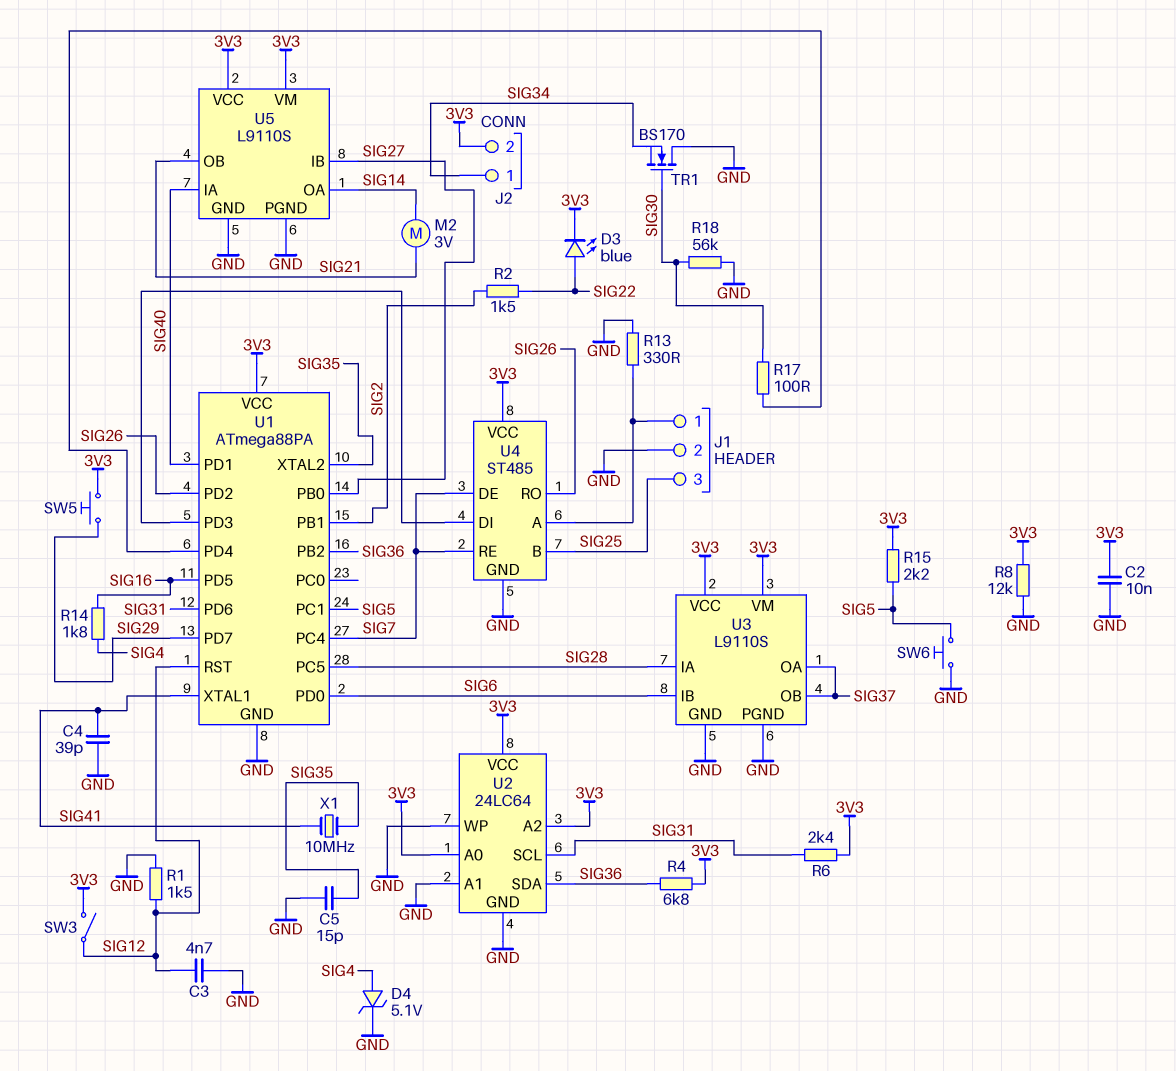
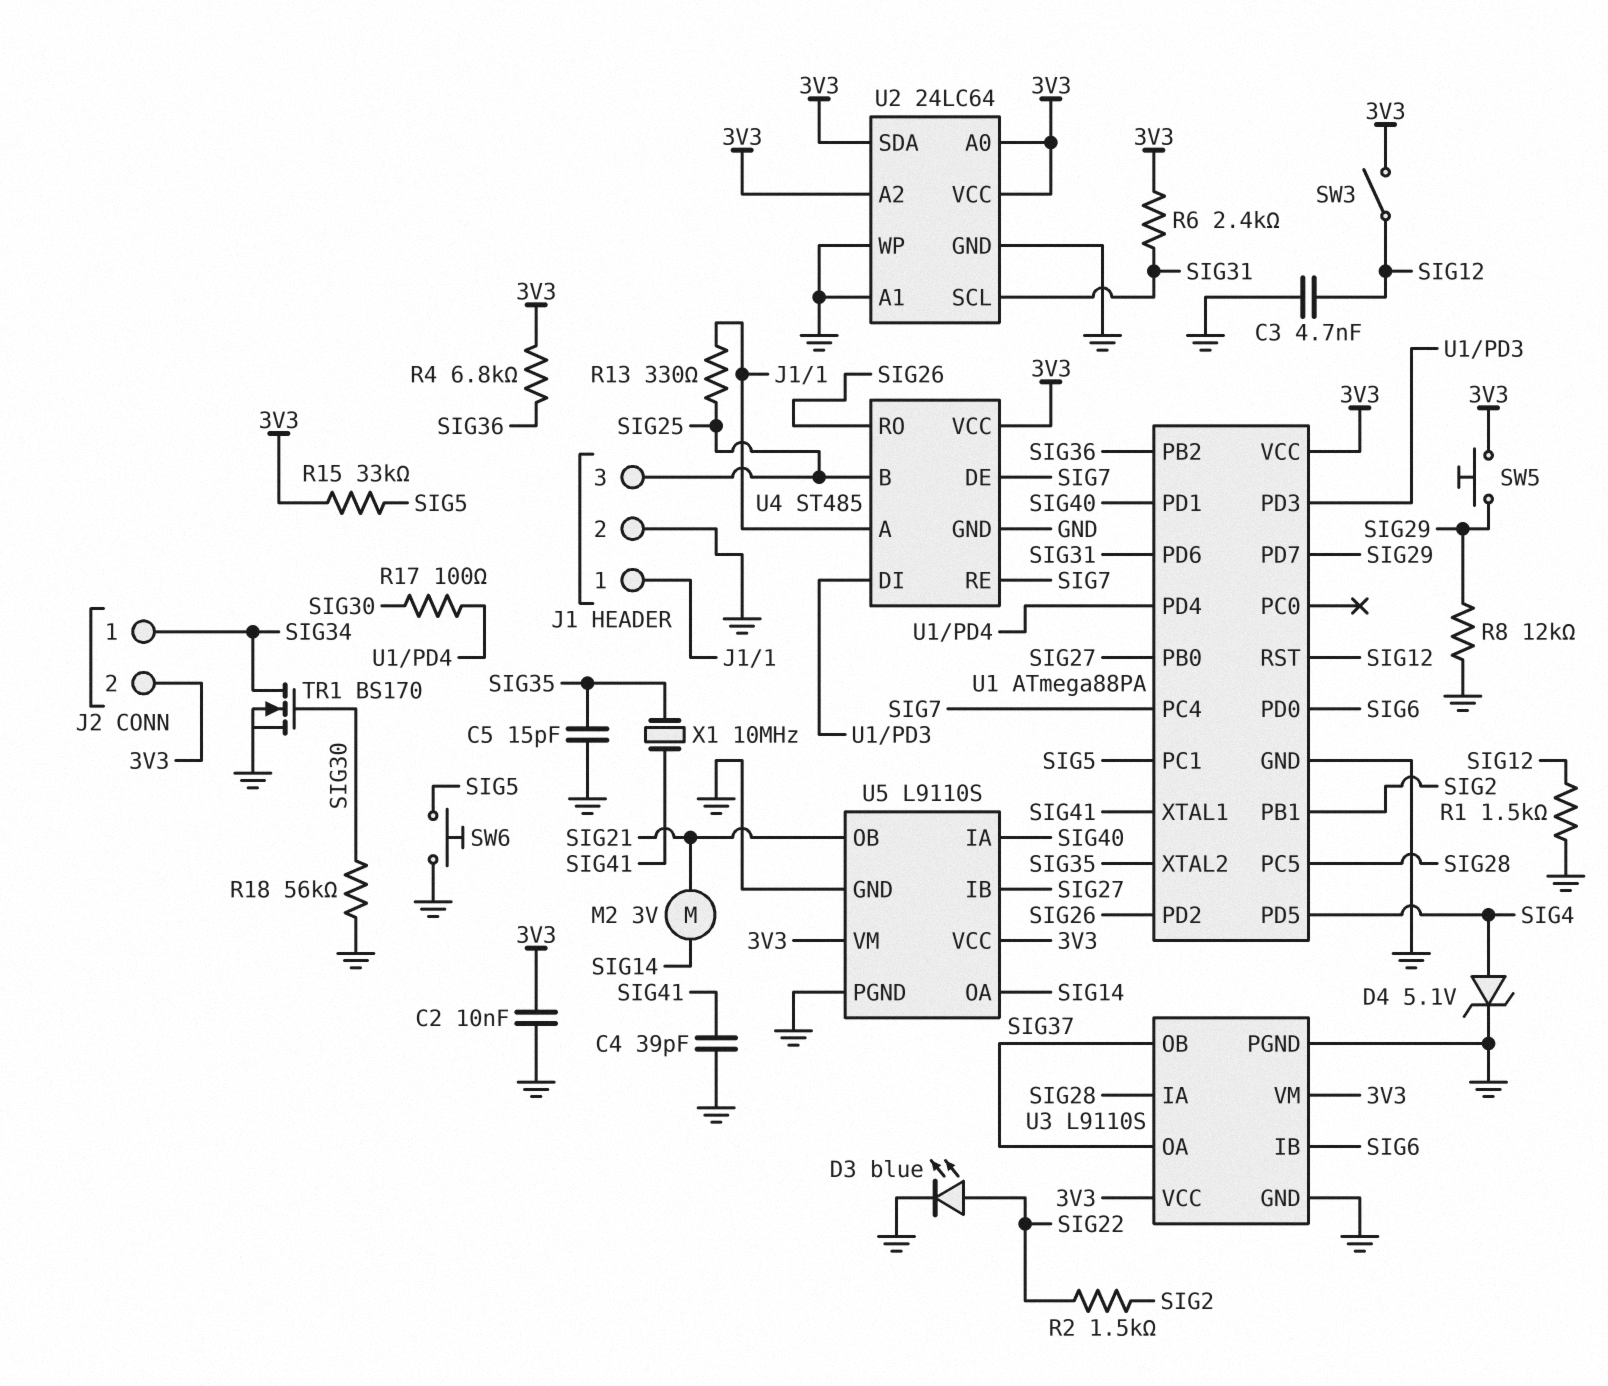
D3: LED blue (A SIG22, K 3V3) -> LED blue (A SIG22, K GND)
R8: 12k (3V3, GND) -> 12k (GND, SIG29)
R13: 330 (GND, J1/1) -> 330 (J1/1, SIG25)
R14: 1.8k (SIG4, SIG16) -> none
R15: 2.2k (3V3, SIG5) -> 33k (3V3, SIG5)
TR1: NMOS BS170 (G SIG30, D GND, S SIG34) -> NMOS BS170 (G SIG30, D SIG34, S GND)
U1 pin PD5: SIG16 -> SIG4
U2 pin SDA: SIG36 -> 3V3

